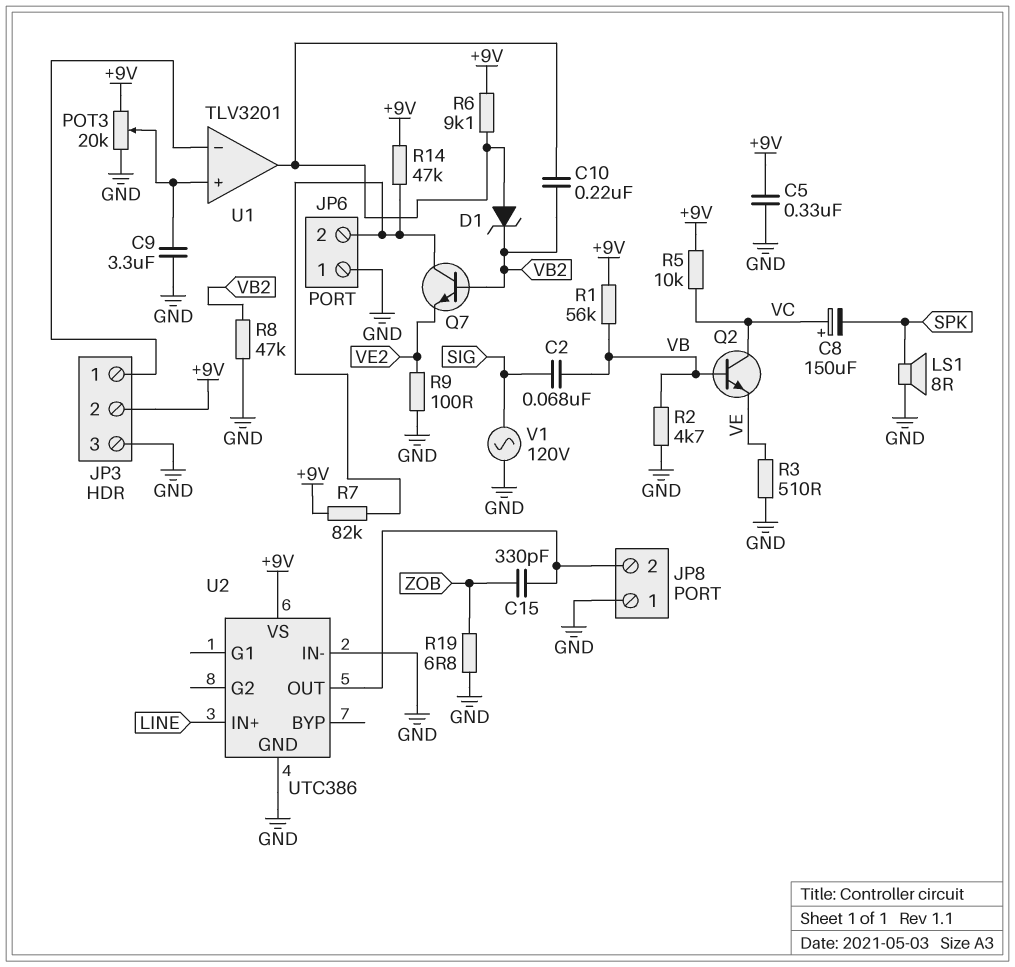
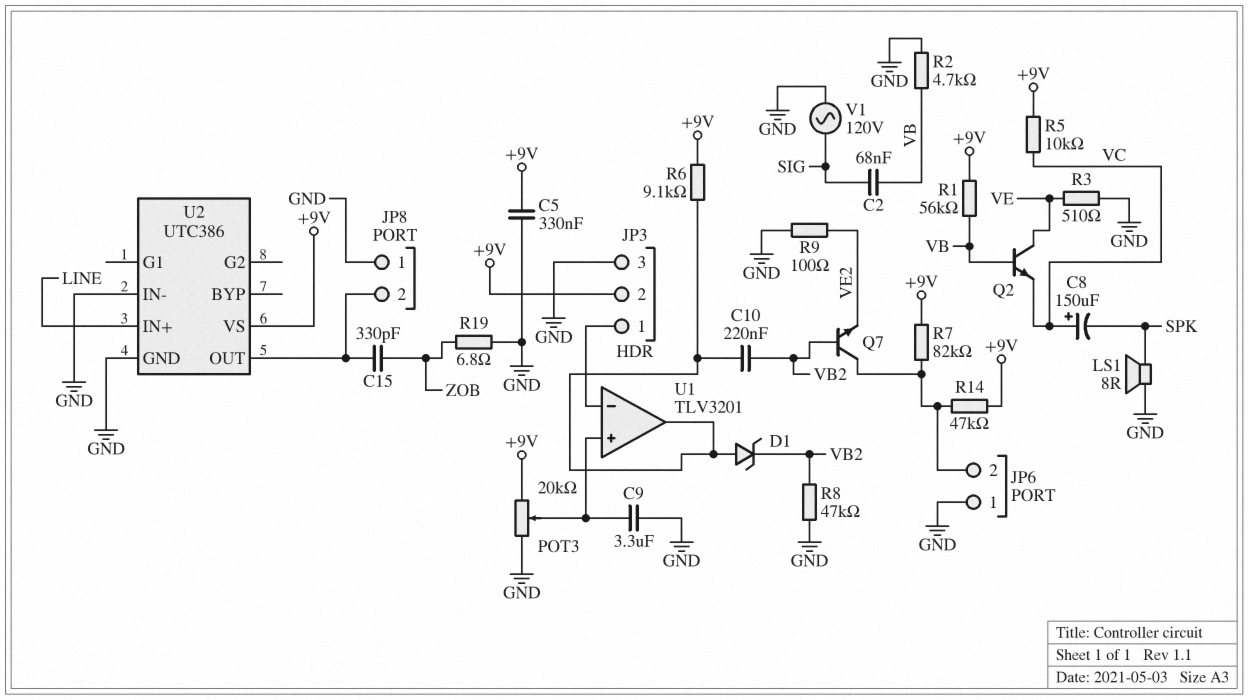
Q2: NPN (B VB, C VC, E VE) -> NPN (B VB, C VE, E VC)

